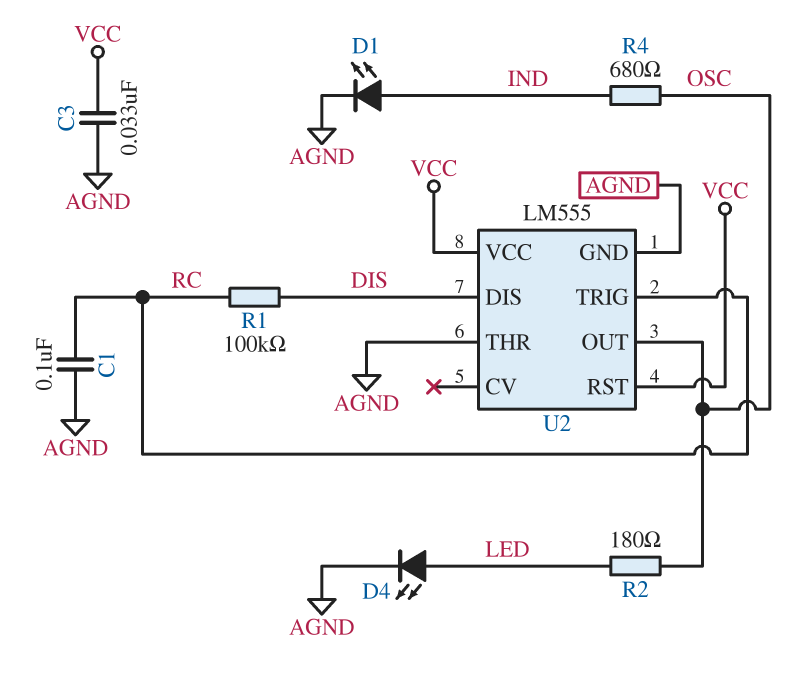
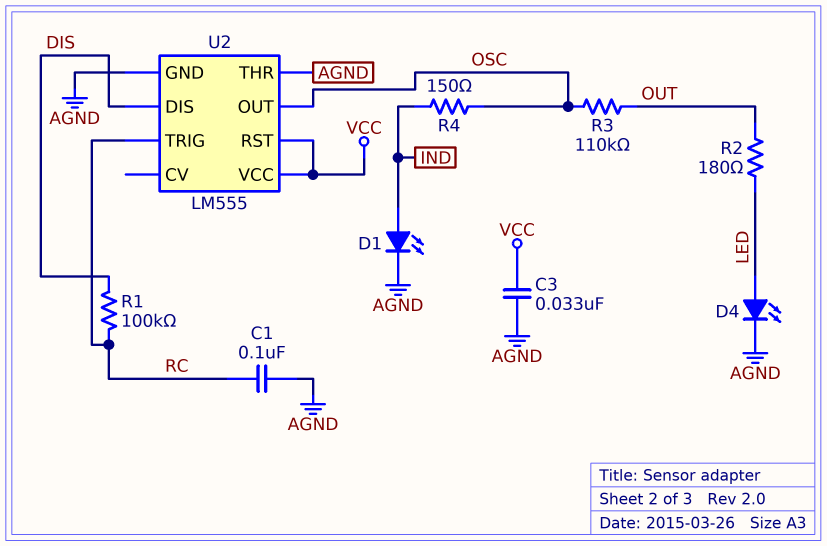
R2: 180 (LED, OSC) -> 180 (LED, OUT)
R3: none -> 110k (OSC, OUT)
R4: 680 (IND, OSC) -> 150 (IND, OSC)

